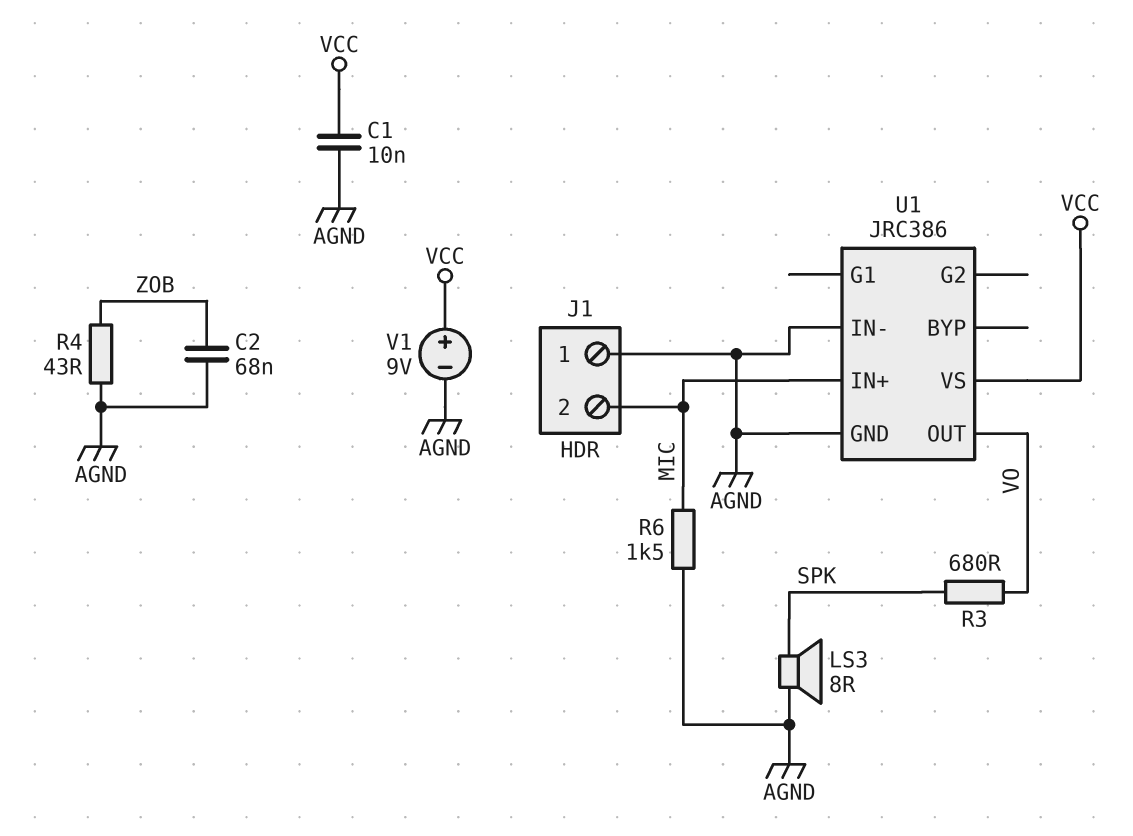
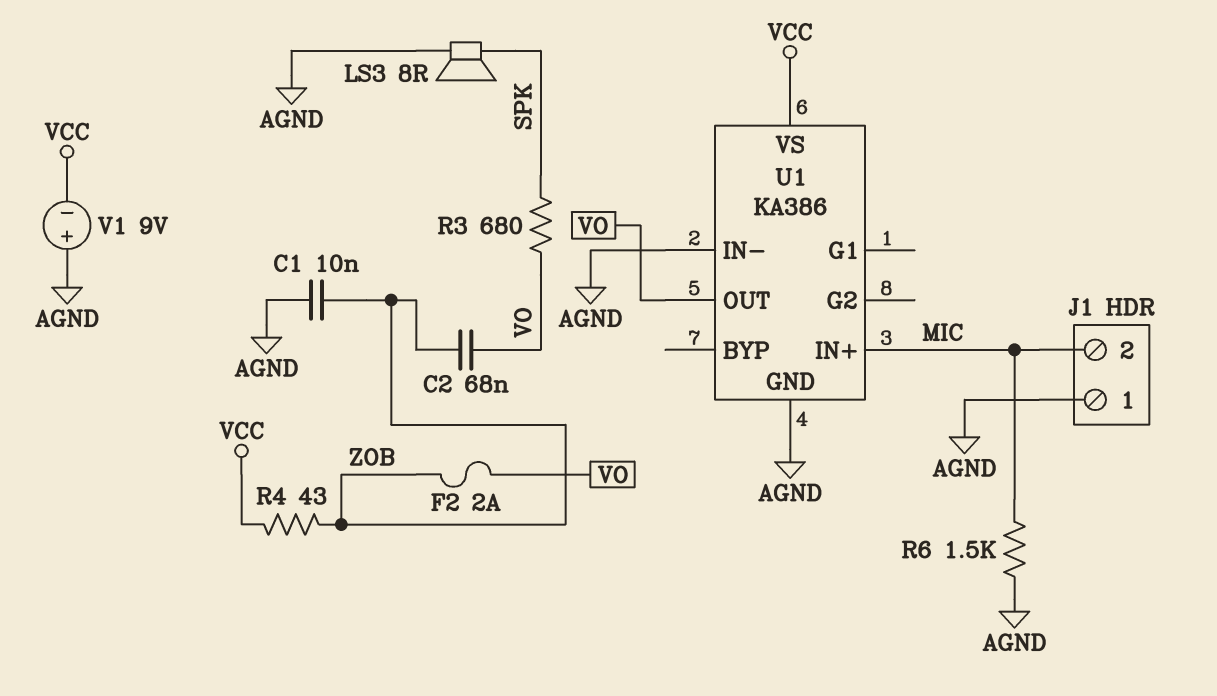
C1: 10nF (AGND, VCC) -> 10nF (AGND, ZOB)
C2: 68nF (AGND, ZOB) -> 68nF (VO, ZOB)
F2: none -> 2A (VO, ZOB)
R4: 43 (AGND, ZOB) -> 43 (VCC, ZOB)
U1: JRC386 -> KA386
V1: 9V (plus VCC, minus AGND) -> 9V (plus AGND, minus VCC)

